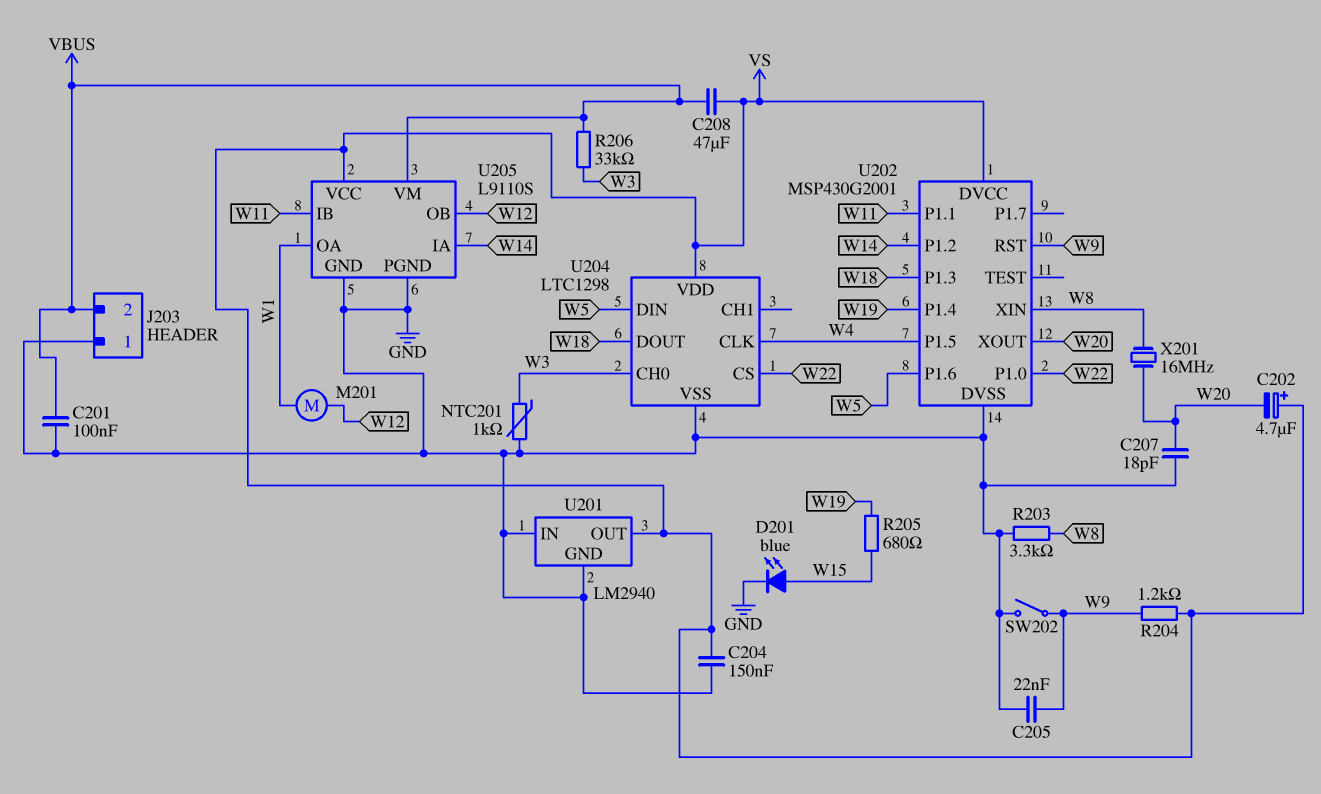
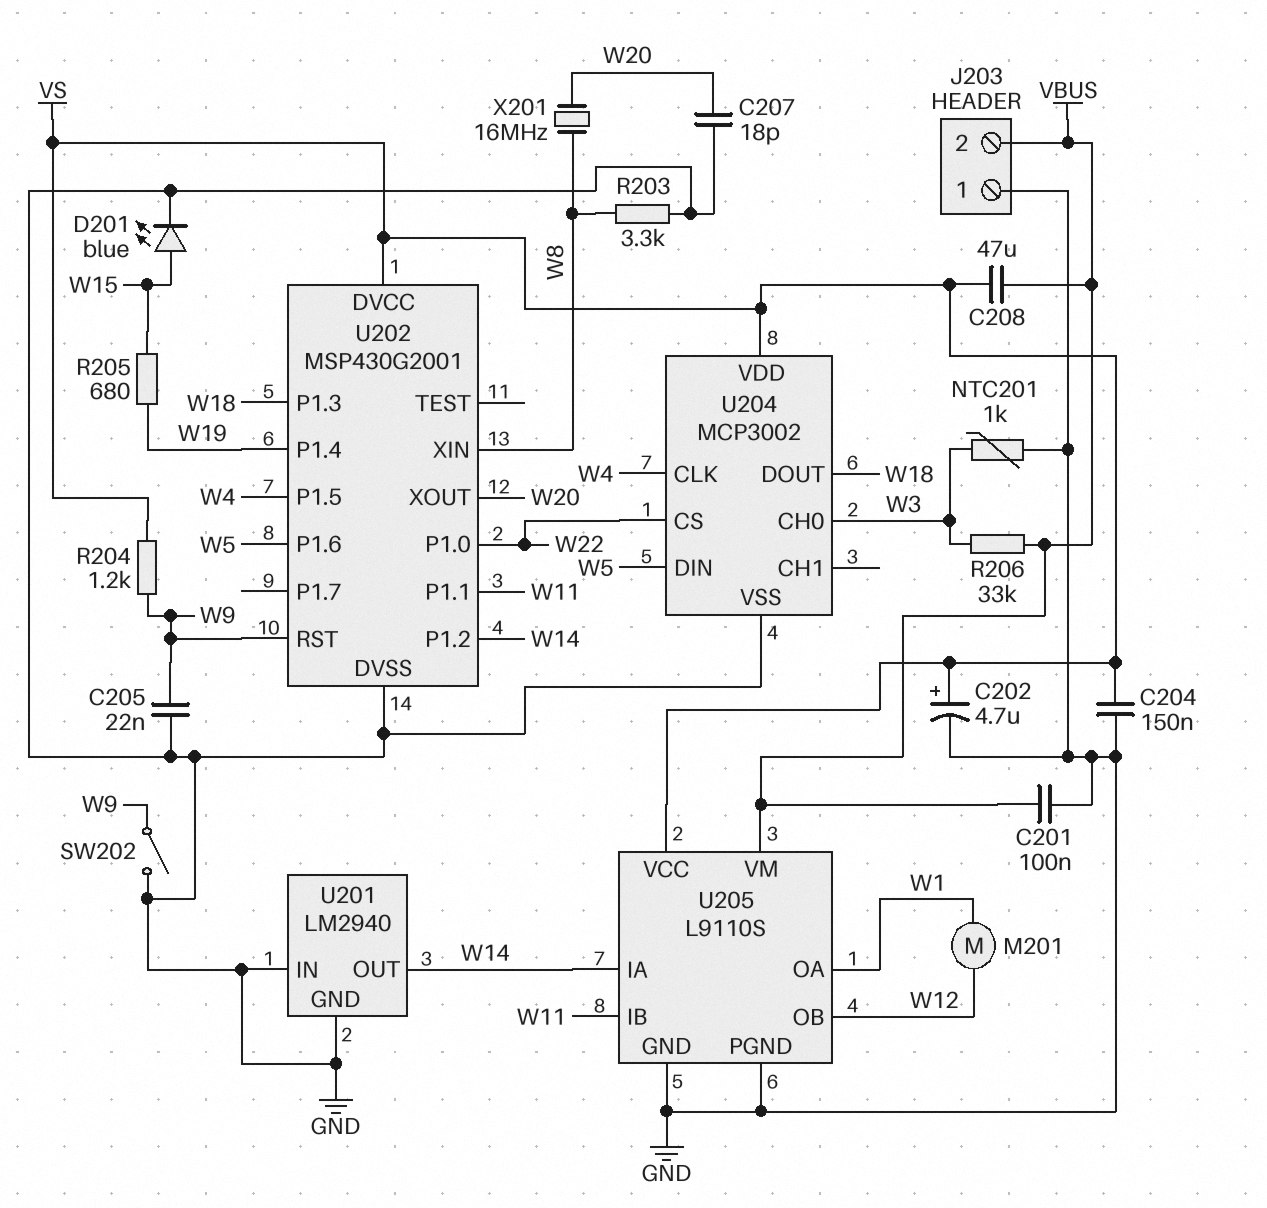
C202: 4.7uF (plus VS, minus W20) -> 4.7uF (plus VS, minus GND)
U201 pin OUT: VS -> W14
U204: LTC1298 -> MCP3002

